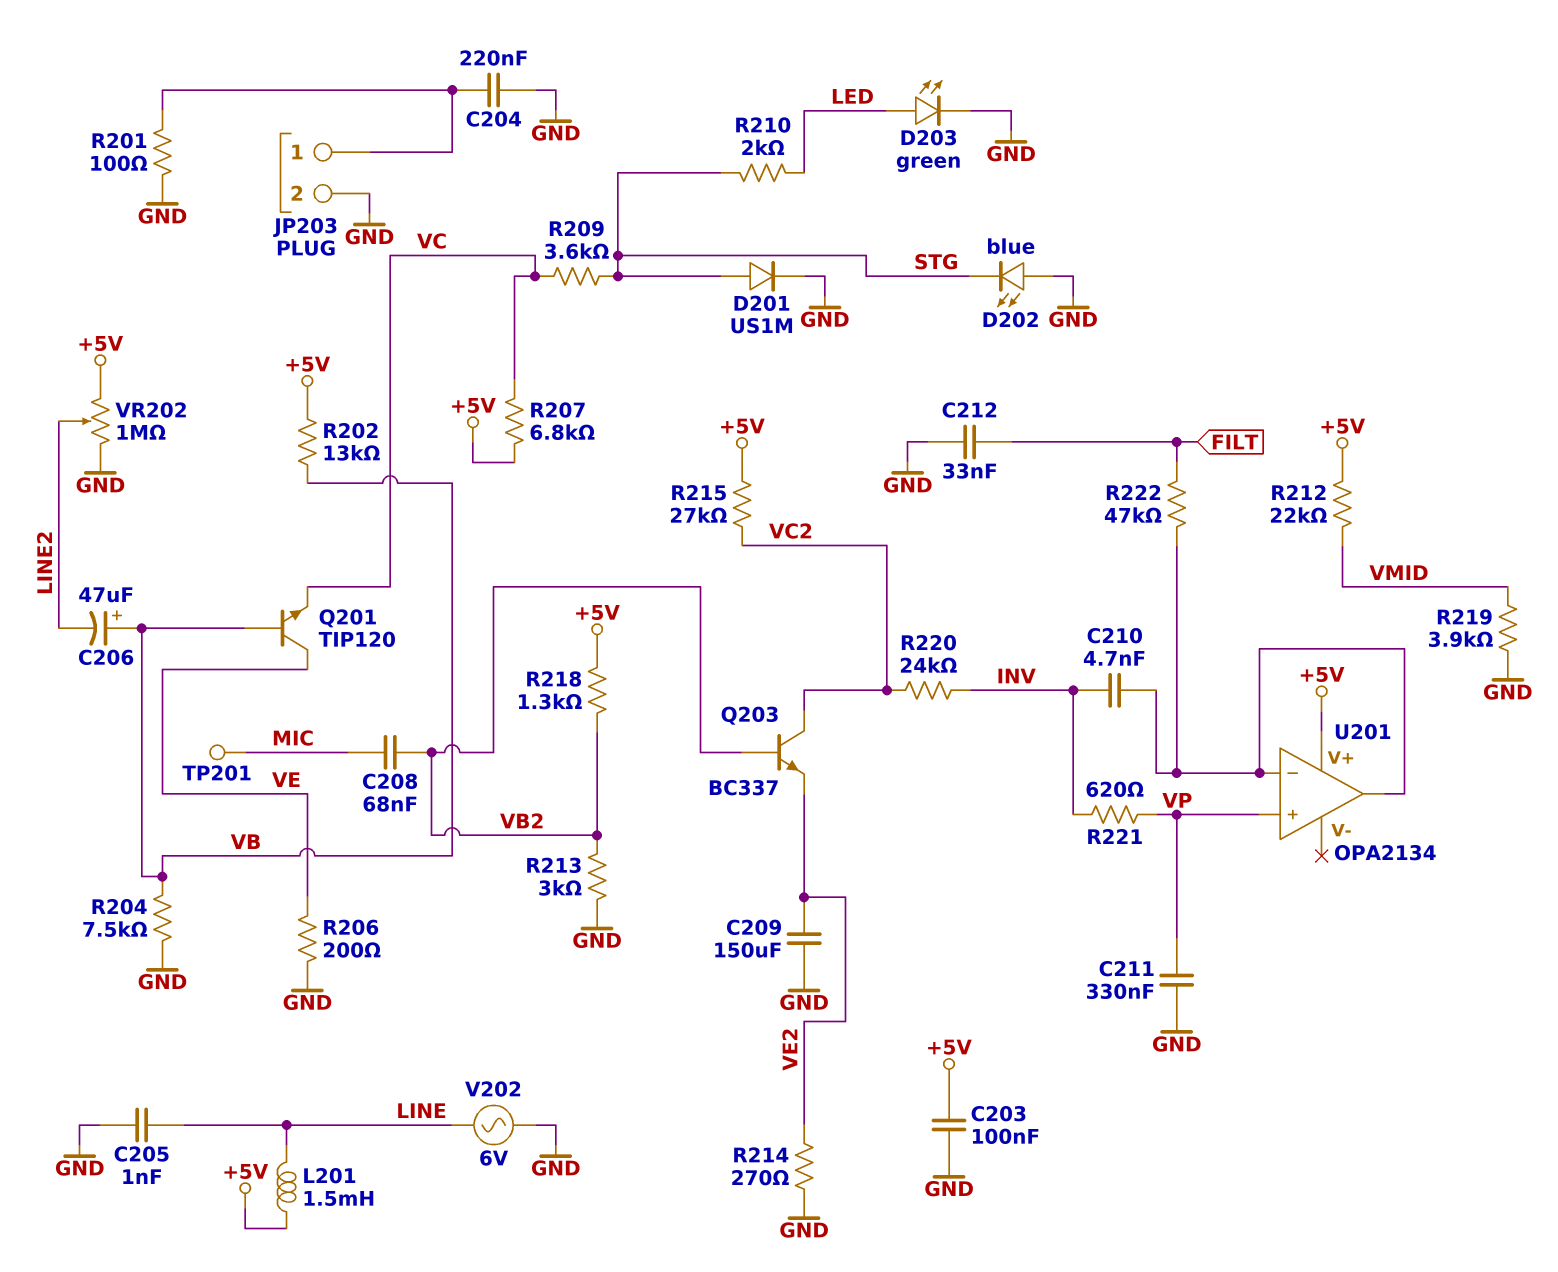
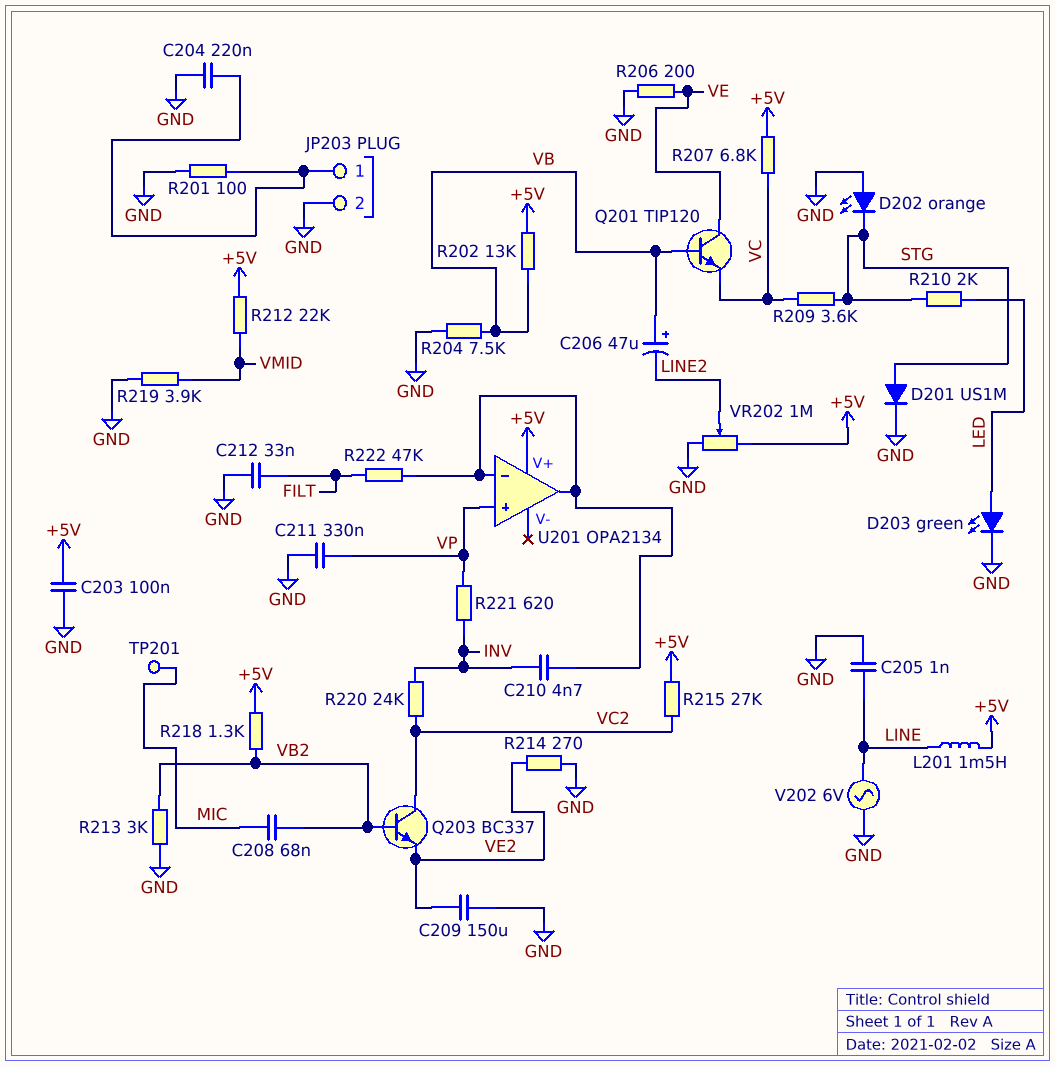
D202: LED blue (A GND, K STG) -> LED orange (A GND, K STG)

